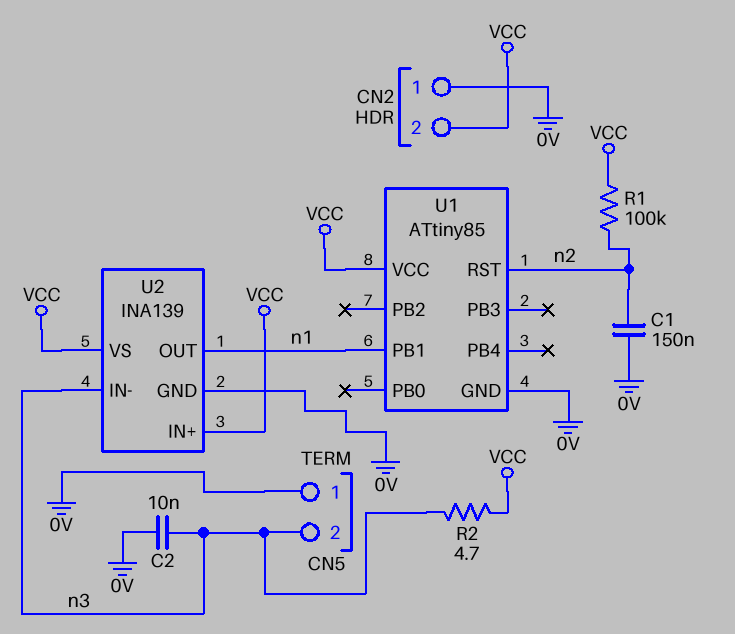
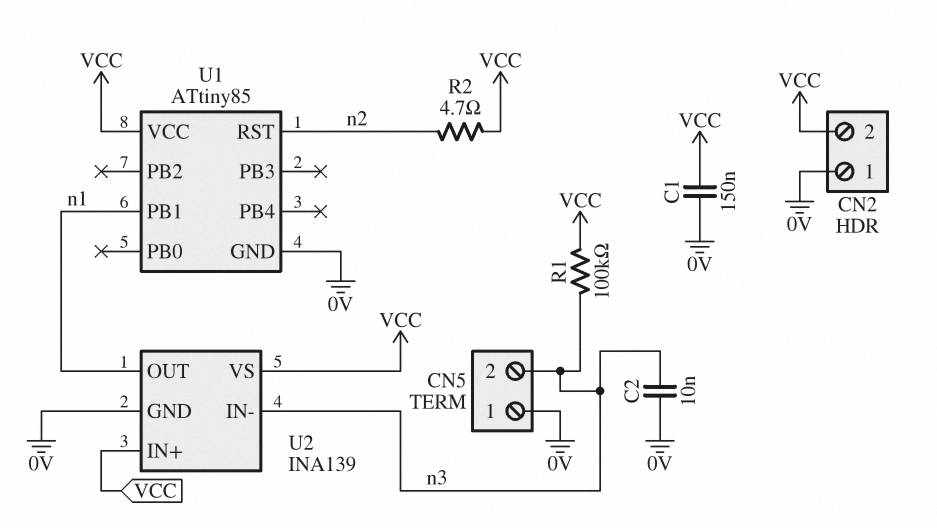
C1: 150nF (0V, n2) -> 150nF (0V, VCC)
R1: 100k (VCC, n2) -> 100k (VCC, n3)
R2: 4.7 (VCC, n3) -> 4.7 (VCC, n2)

